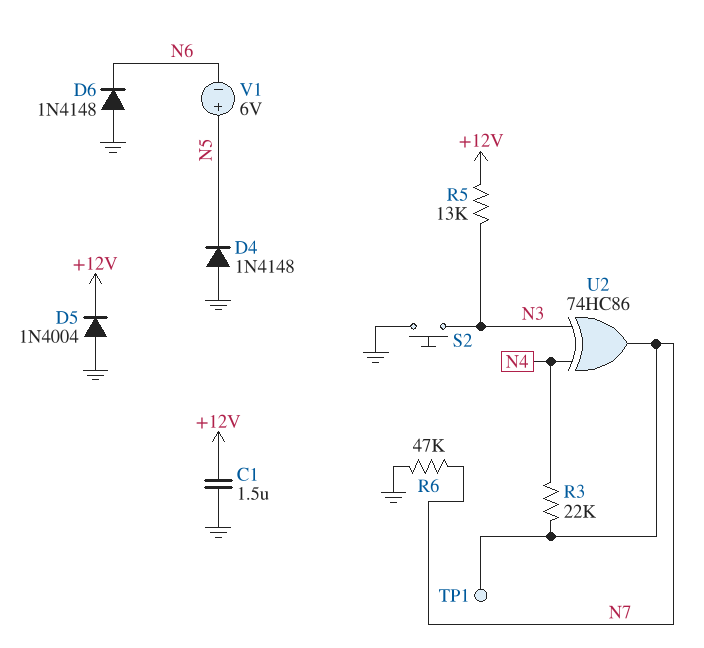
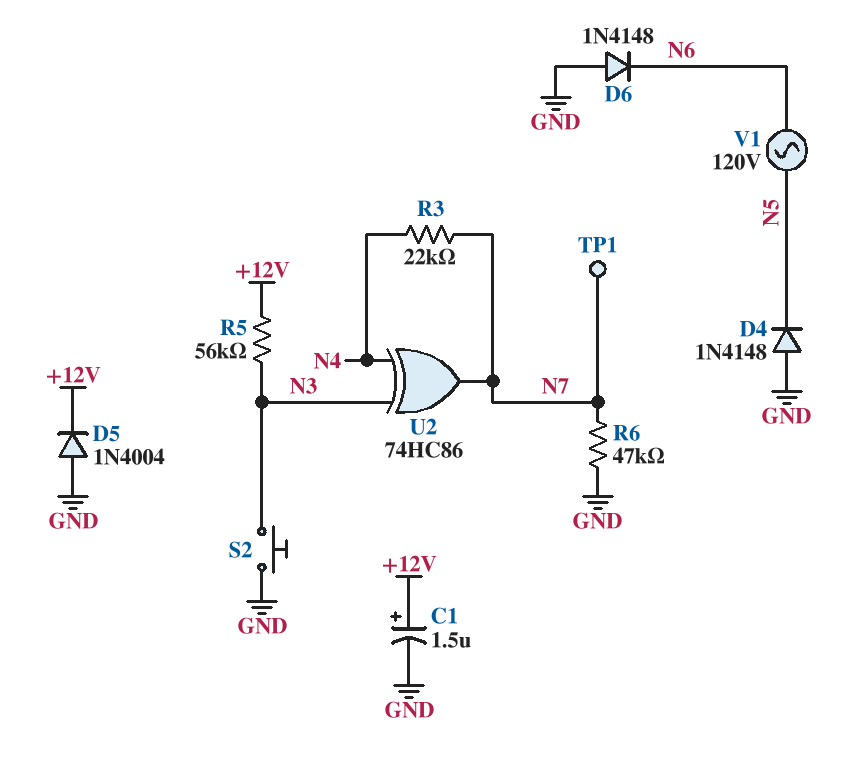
C1: 1.5uF (+12V, GND) -> 1.5uF (plus +12V, minus GND)
R5: 13k (+12V, N3) -> 56k (+12V, N3)
V1: 6V (plus N5, minus N6) -> AC 120V (N5, N6)

